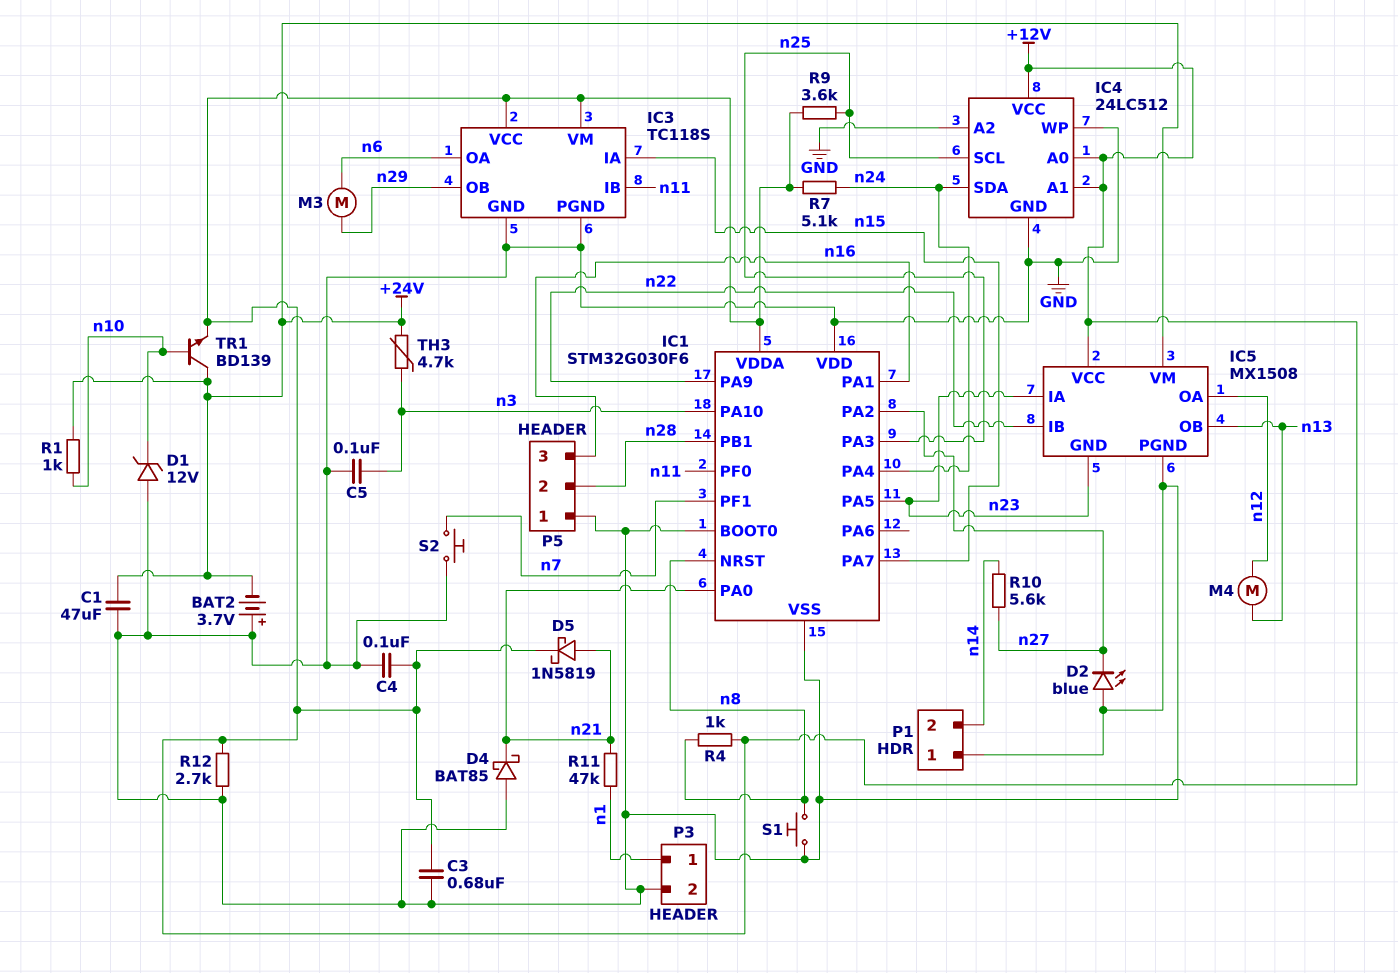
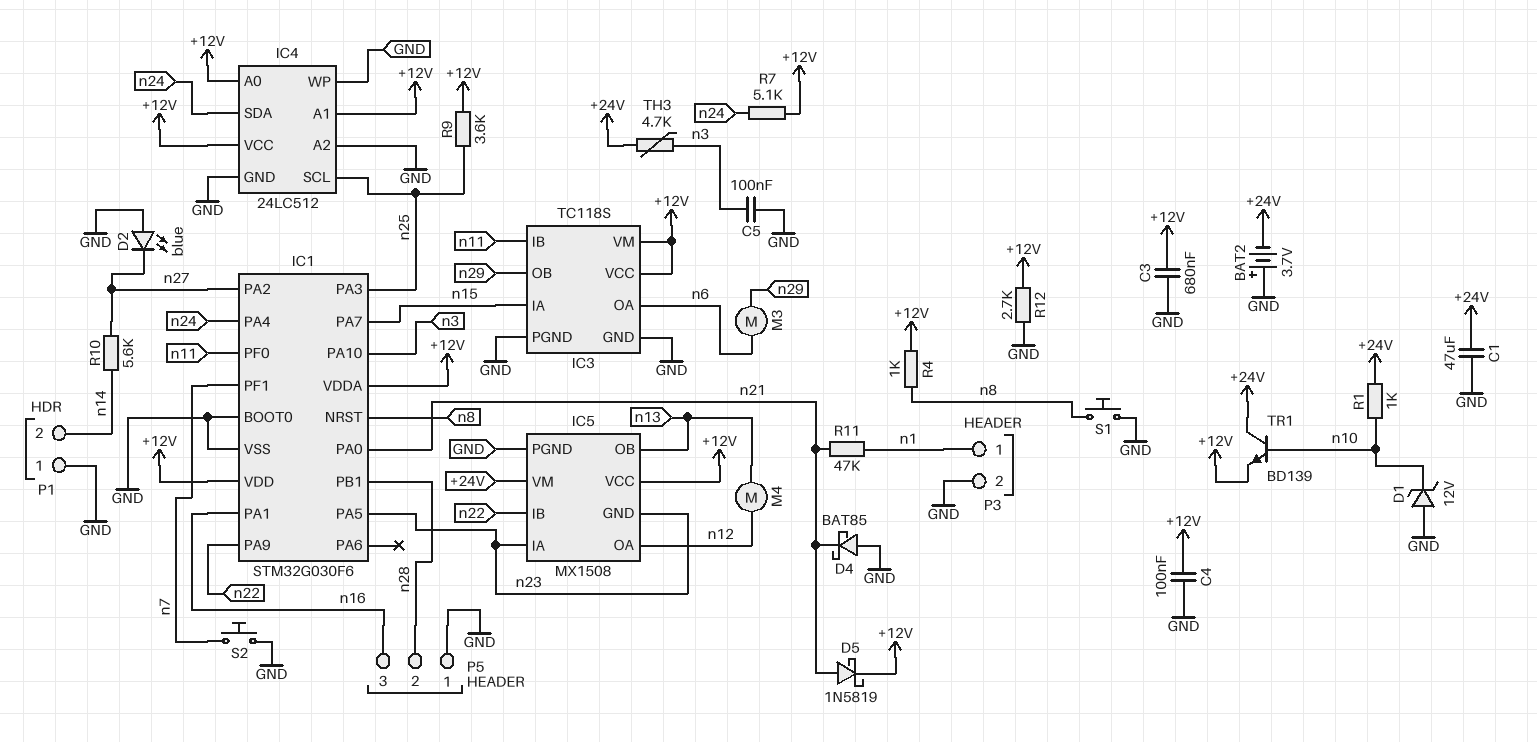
IC1 pin VDD: GND -> +12V

